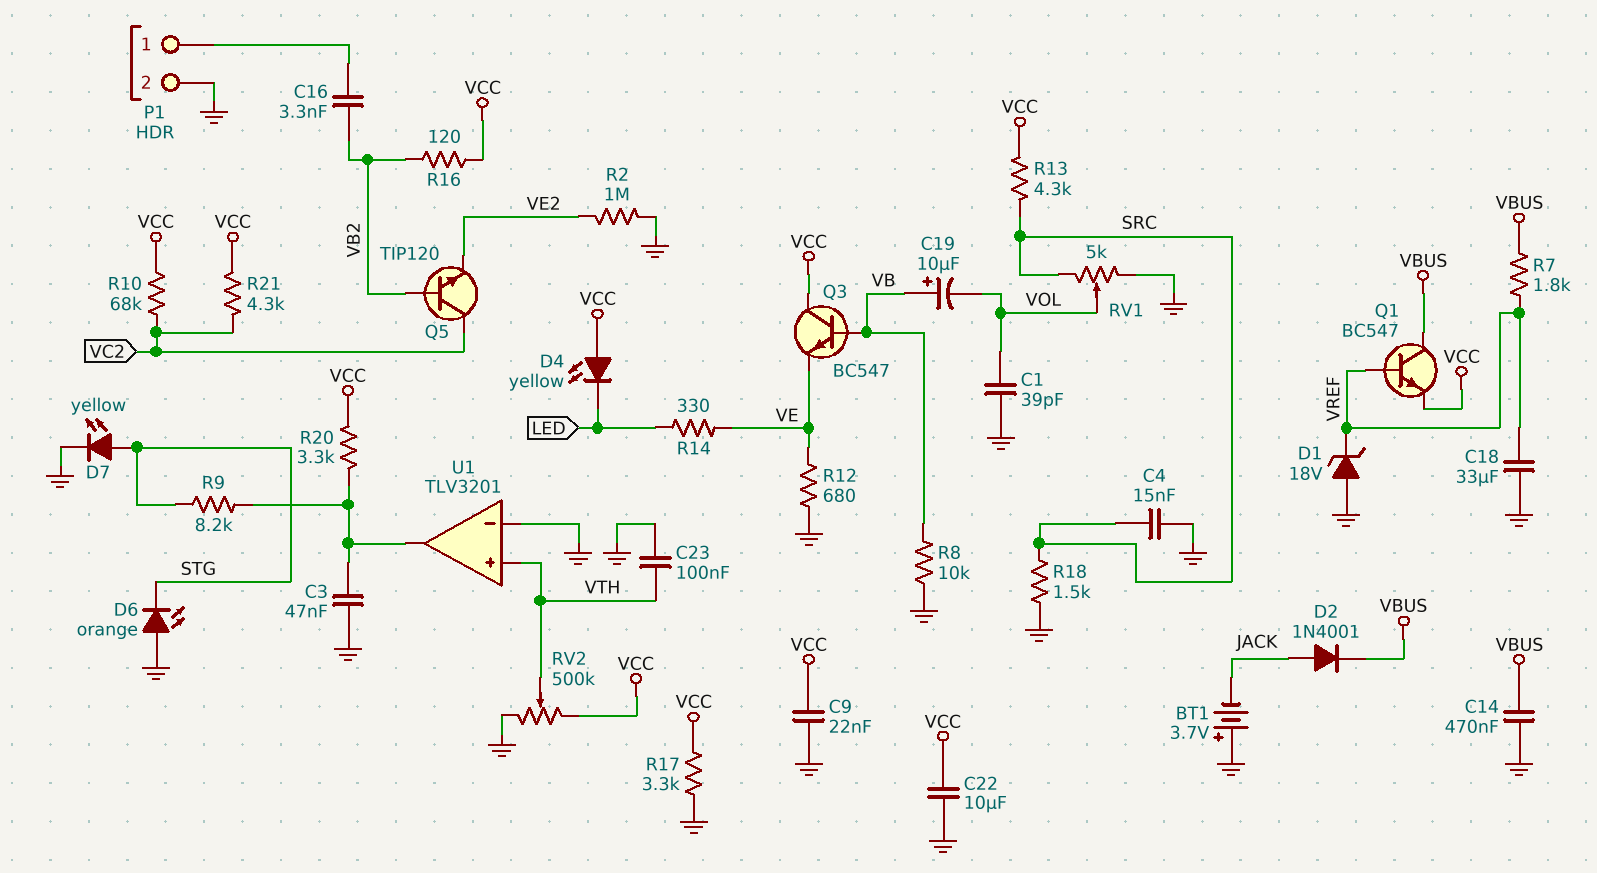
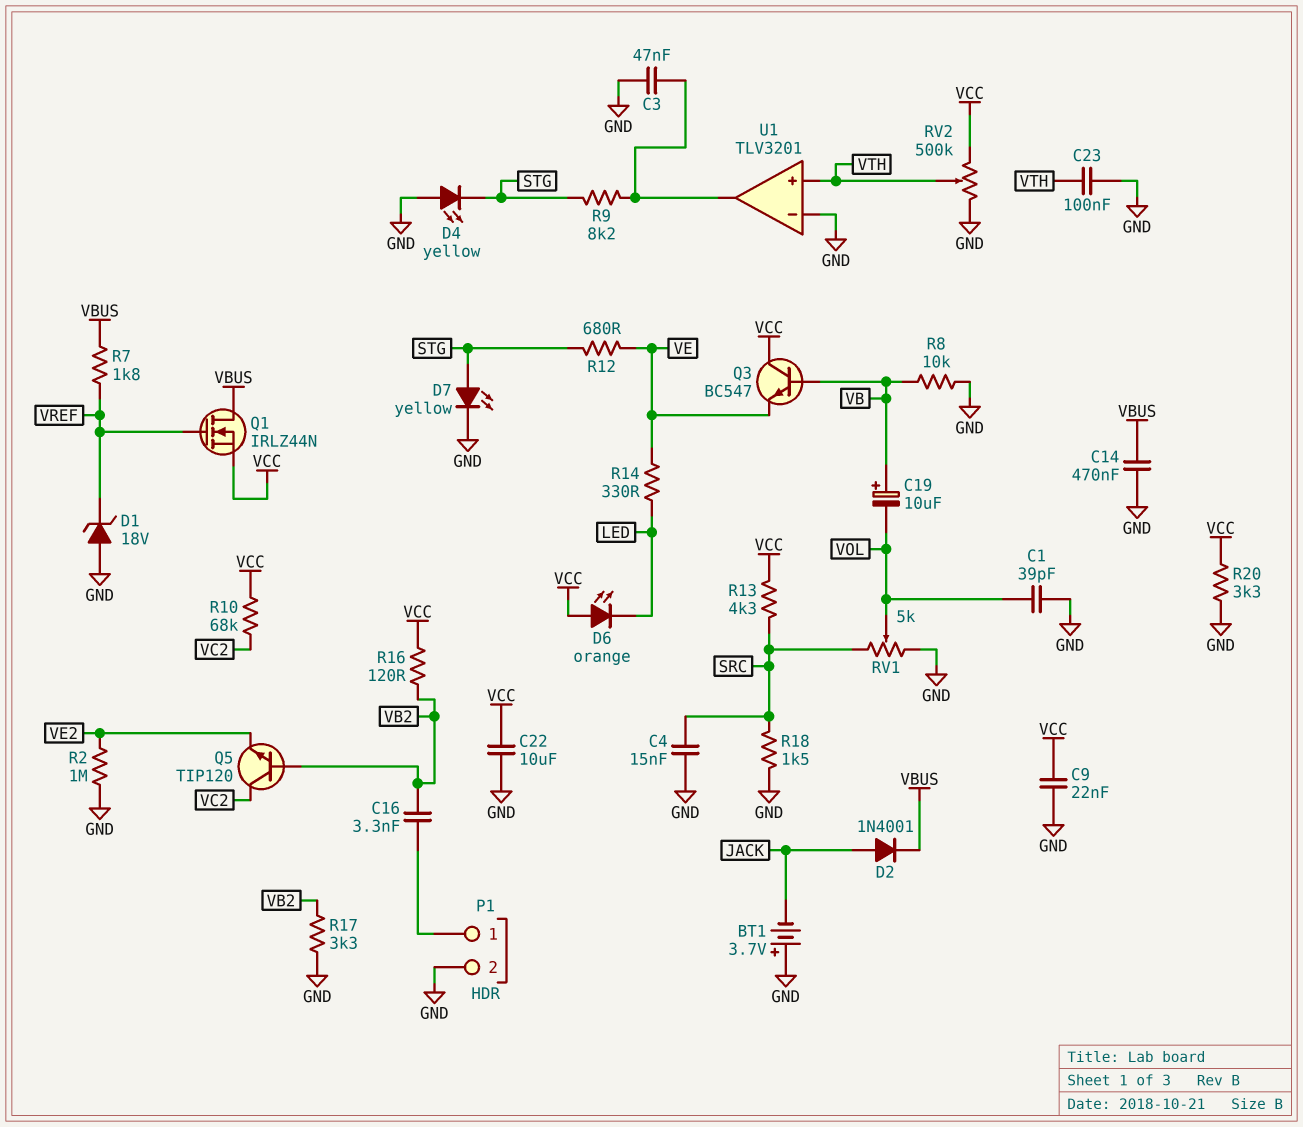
C18: 33uF (GND, VREF) -> none
D4: LED yellow (A VCC, K LED) -> LED yellow (A GND, K STG)
D6: LED orange (A GND, K STG) -> LED orange (A VCC, K LED)
Q1: NPN BC547 (B VREF, C VBUS, E VCC) -> NMOS IRLZ44N (G VREF, D VBUS, S VCC)
R12: 680 (GND, VE) -> 680 (STG, VE)
R17: 3.3k (GND, VCC) -> 3.3k (GND, VB2)
R20: 3.3k (U1/out, VCC) -> 3.3k (GND, VCC)
R21: 4.3k (VC2, VCC) -> none

